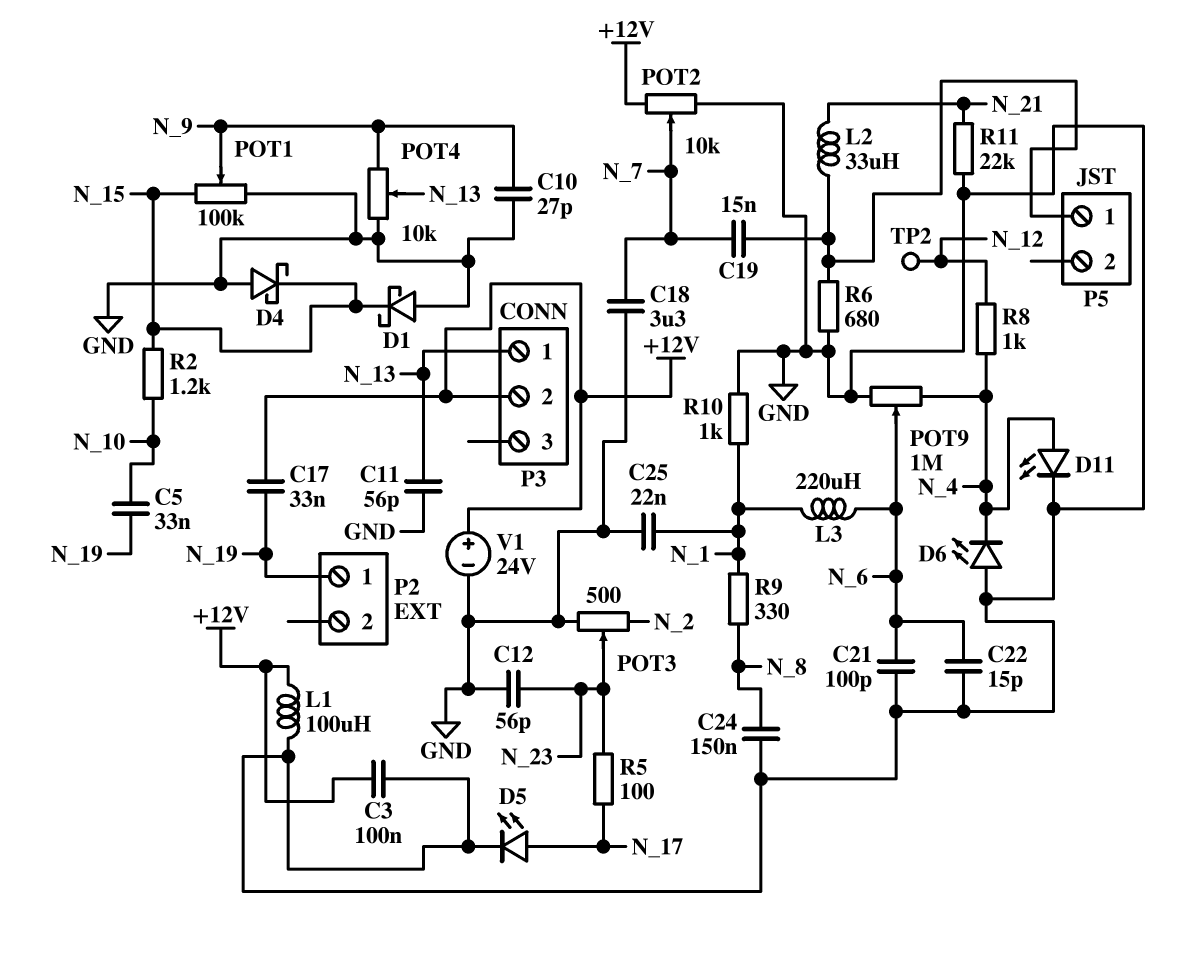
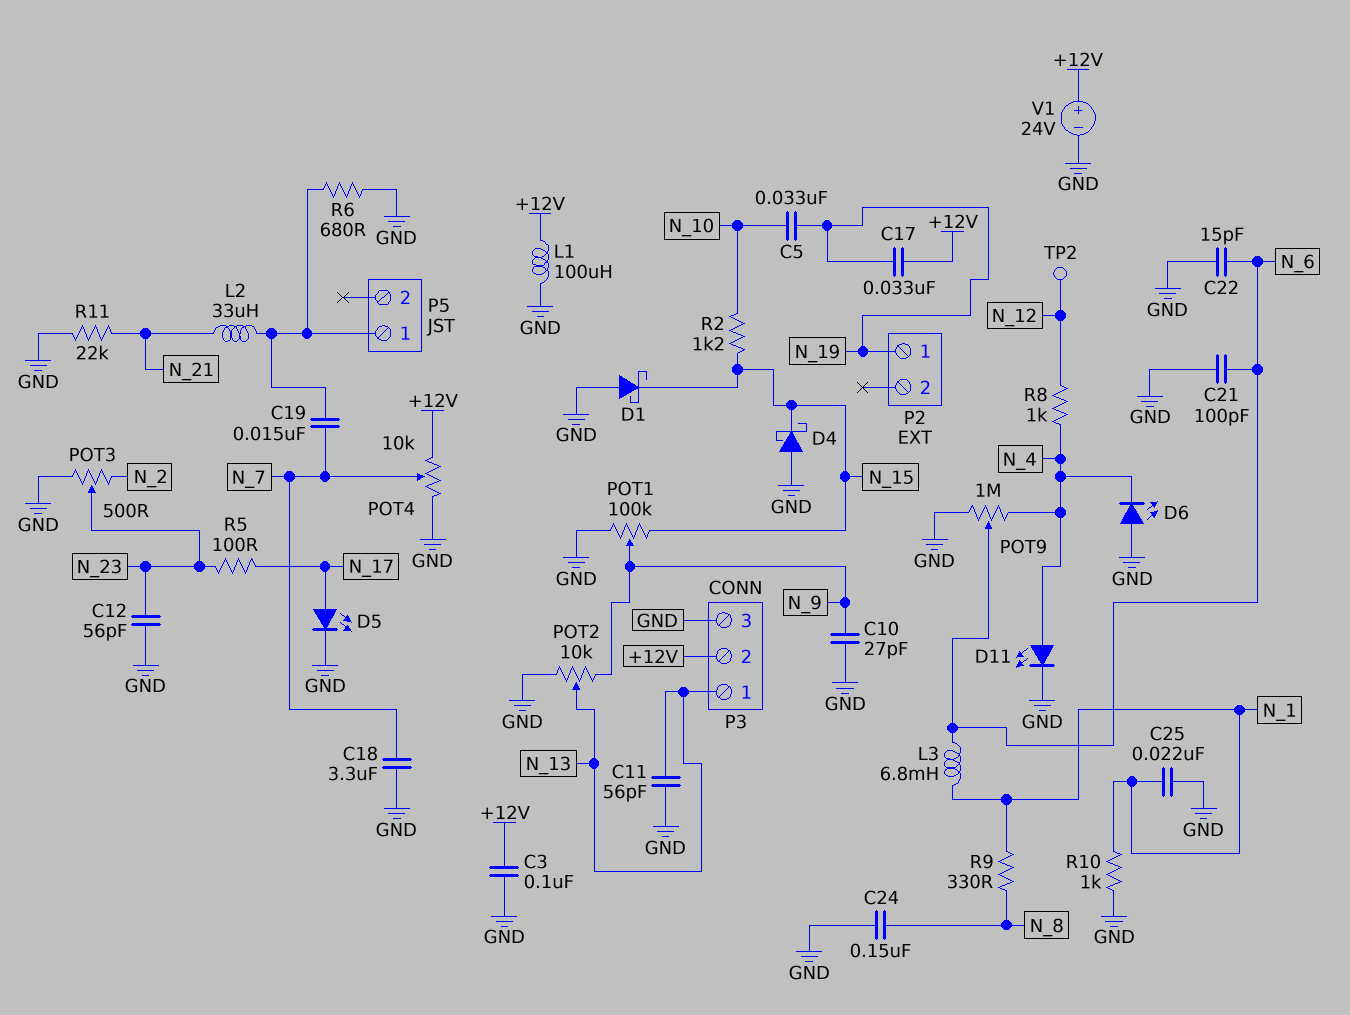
L3: 220uH (N_1, N_6) -> 6.8mH (N_1, N_6)
P3 pin 3: none -> GND
POT2: 10k (+12V, GND, wiper N_7) -> 10k (GND, N_9, wiper N_13)
POT4: 10k (GND, N_9, wiper N_13) -> 10k (+12V, GND, wiper N_7)

